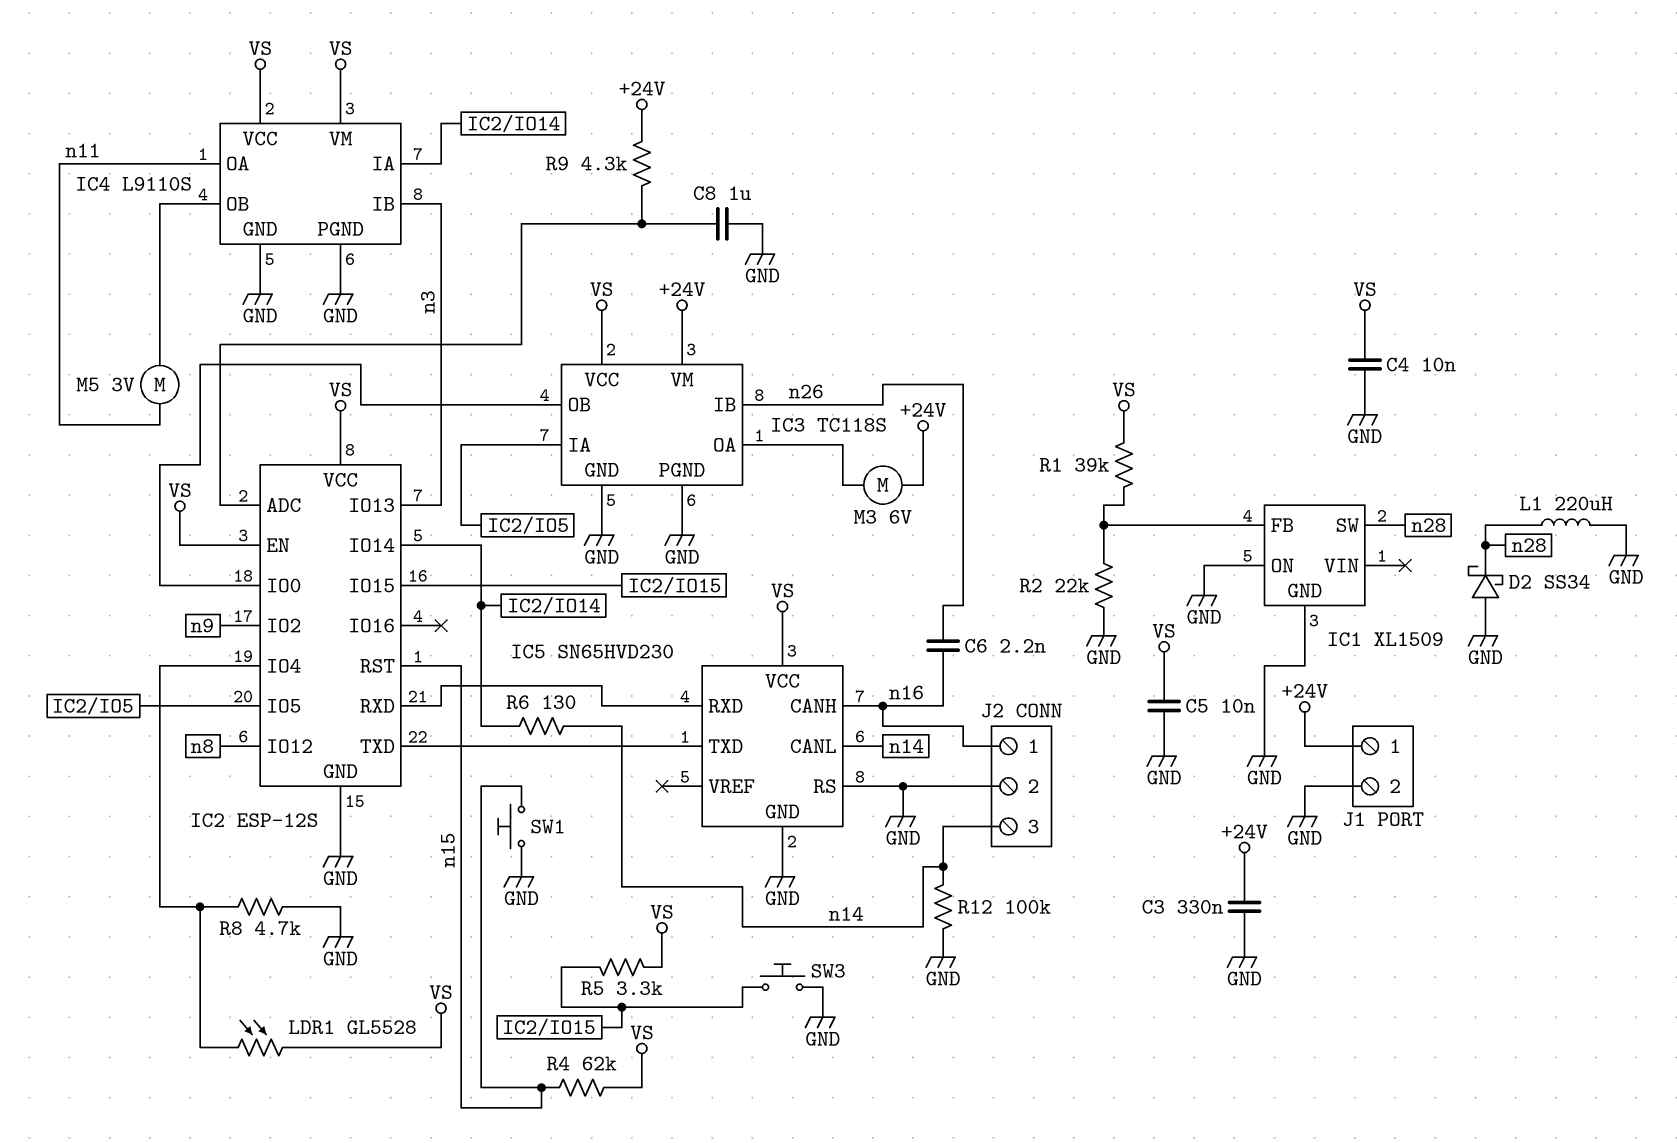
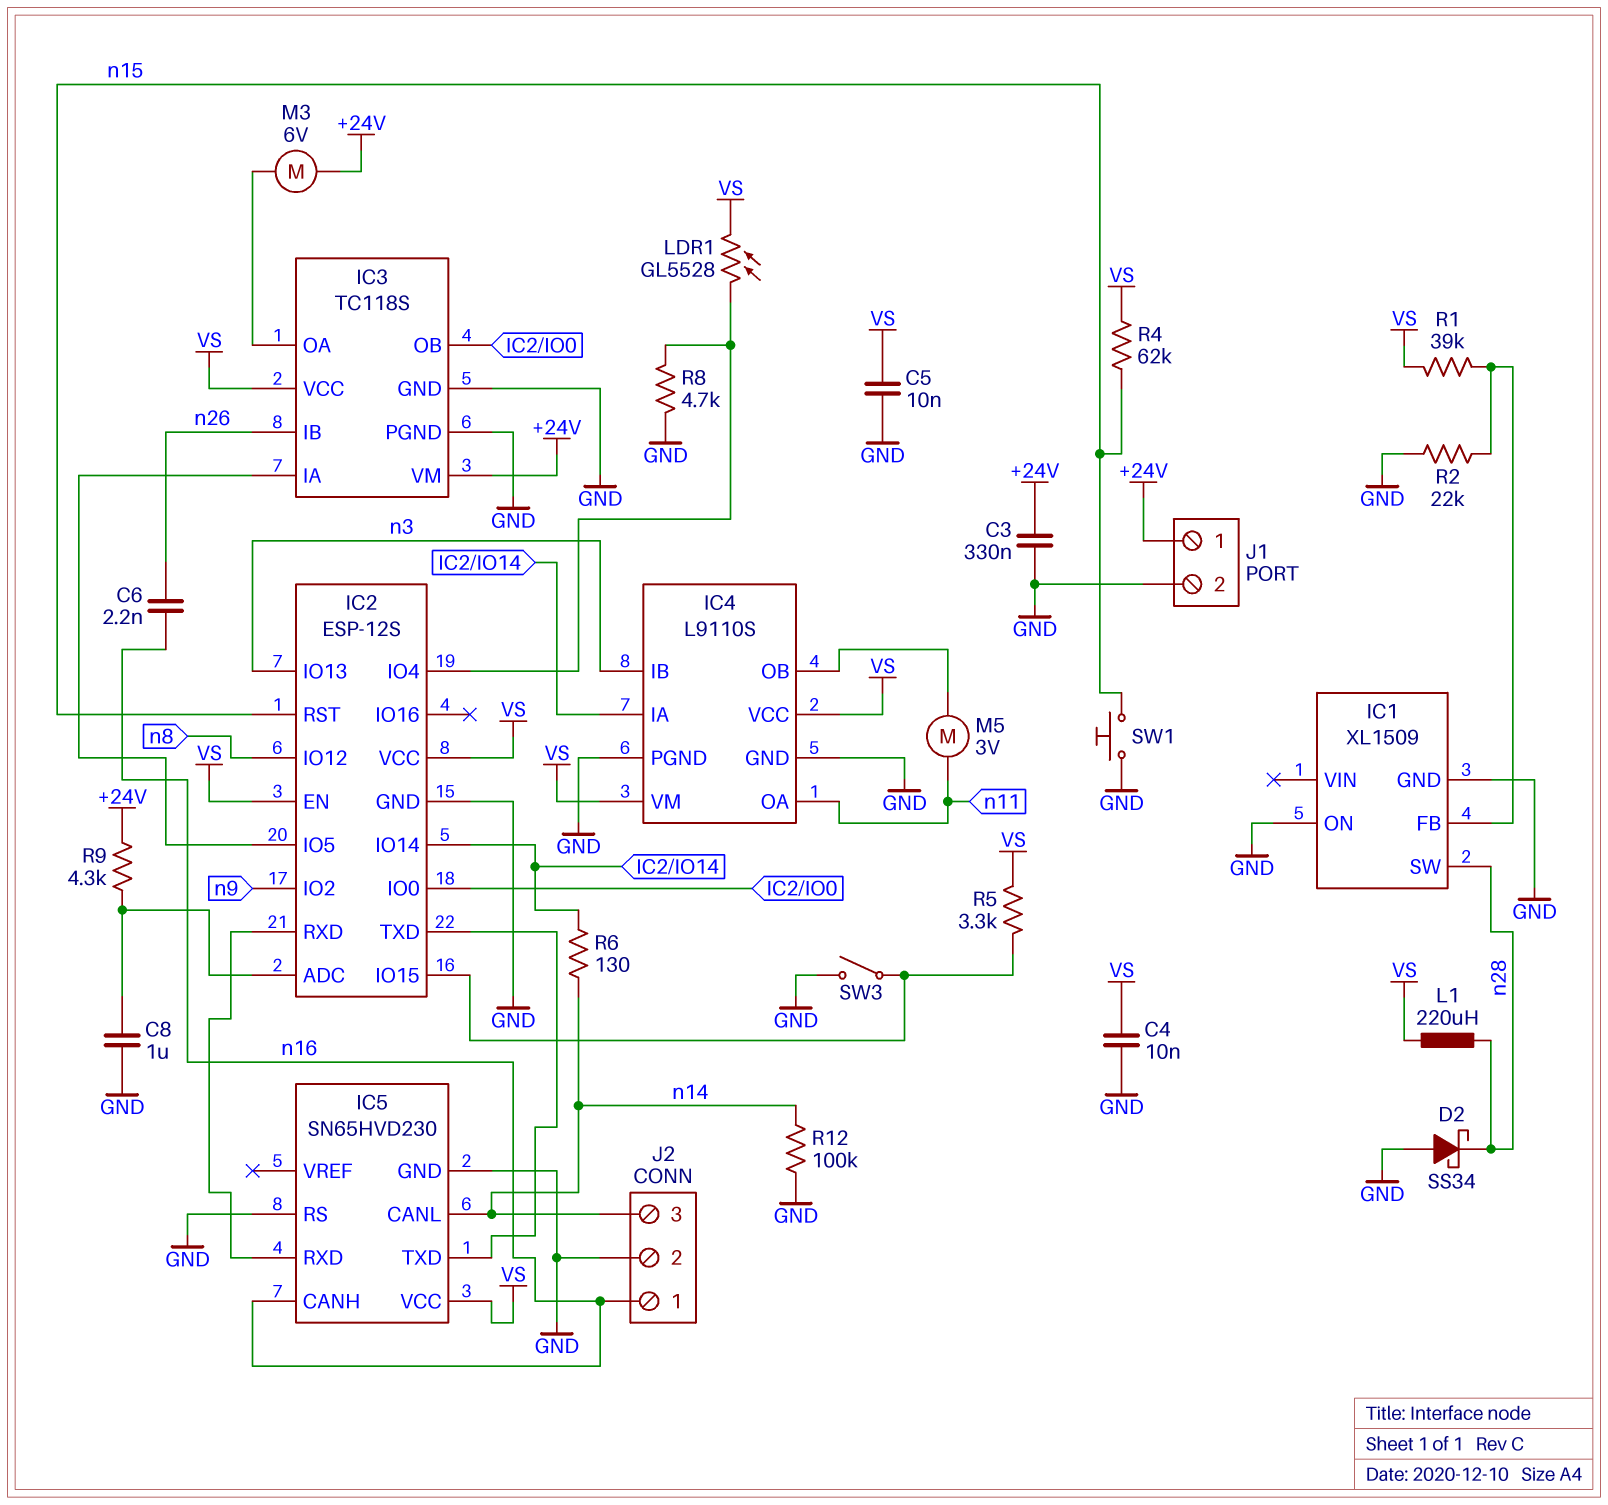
L1: 220uH (GND, n28) -> 220uH (VS, n28)
SW3: button (GND, IC2/IO15) -> switch (GND, IC2/IO15)

